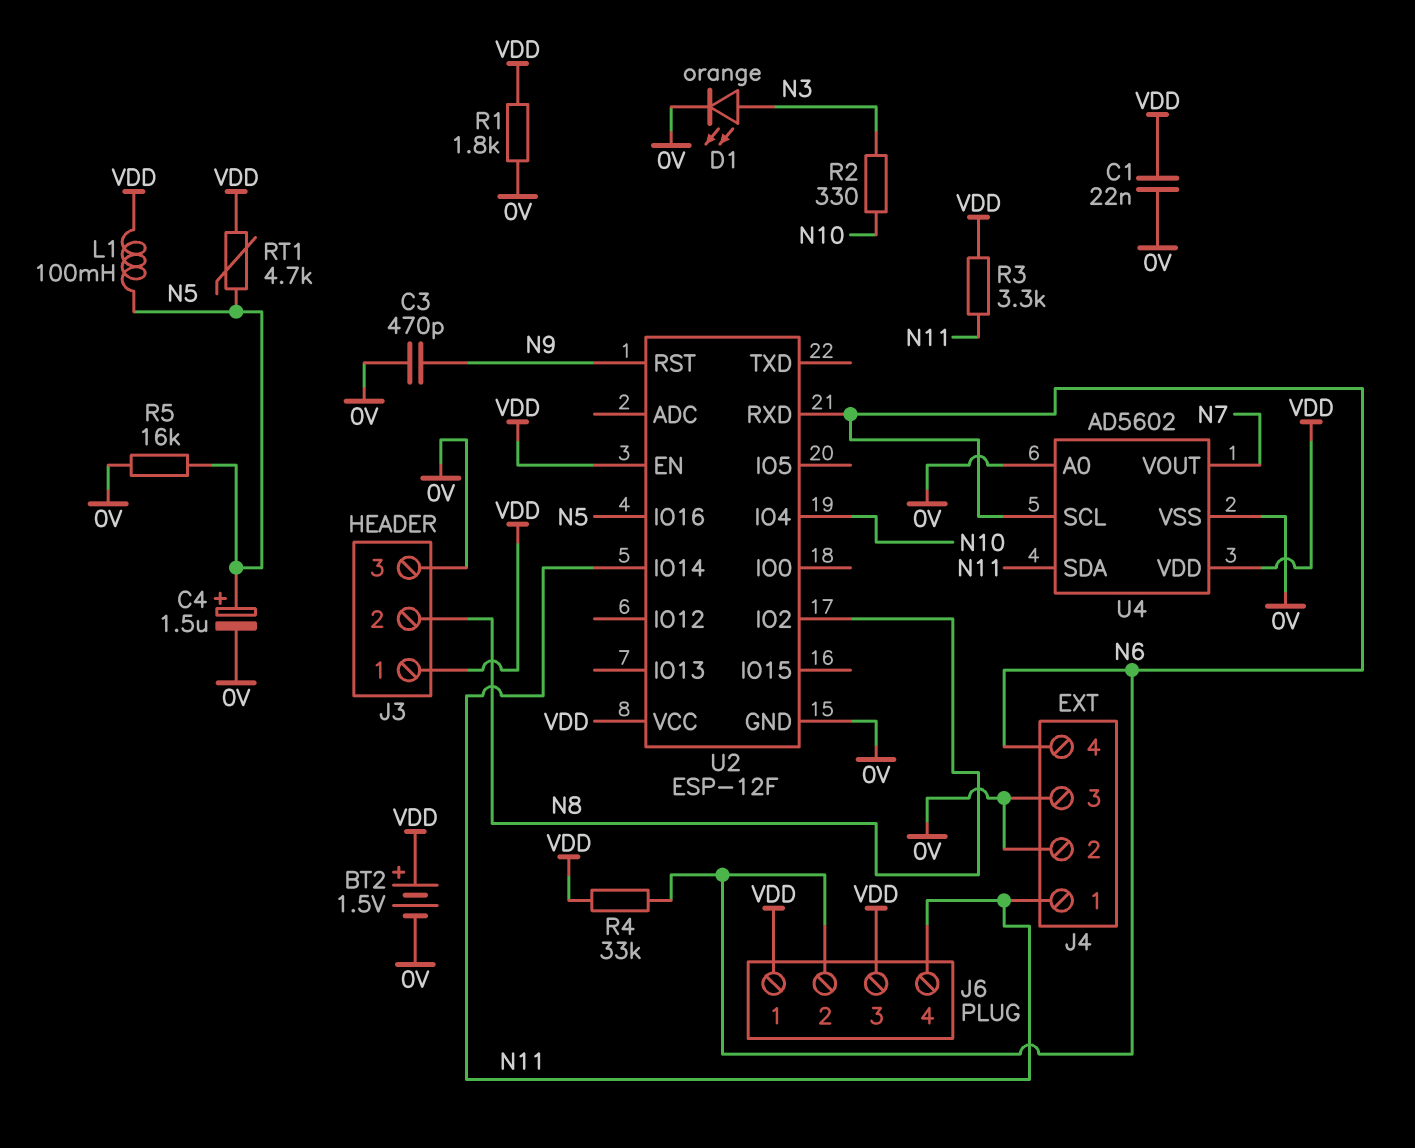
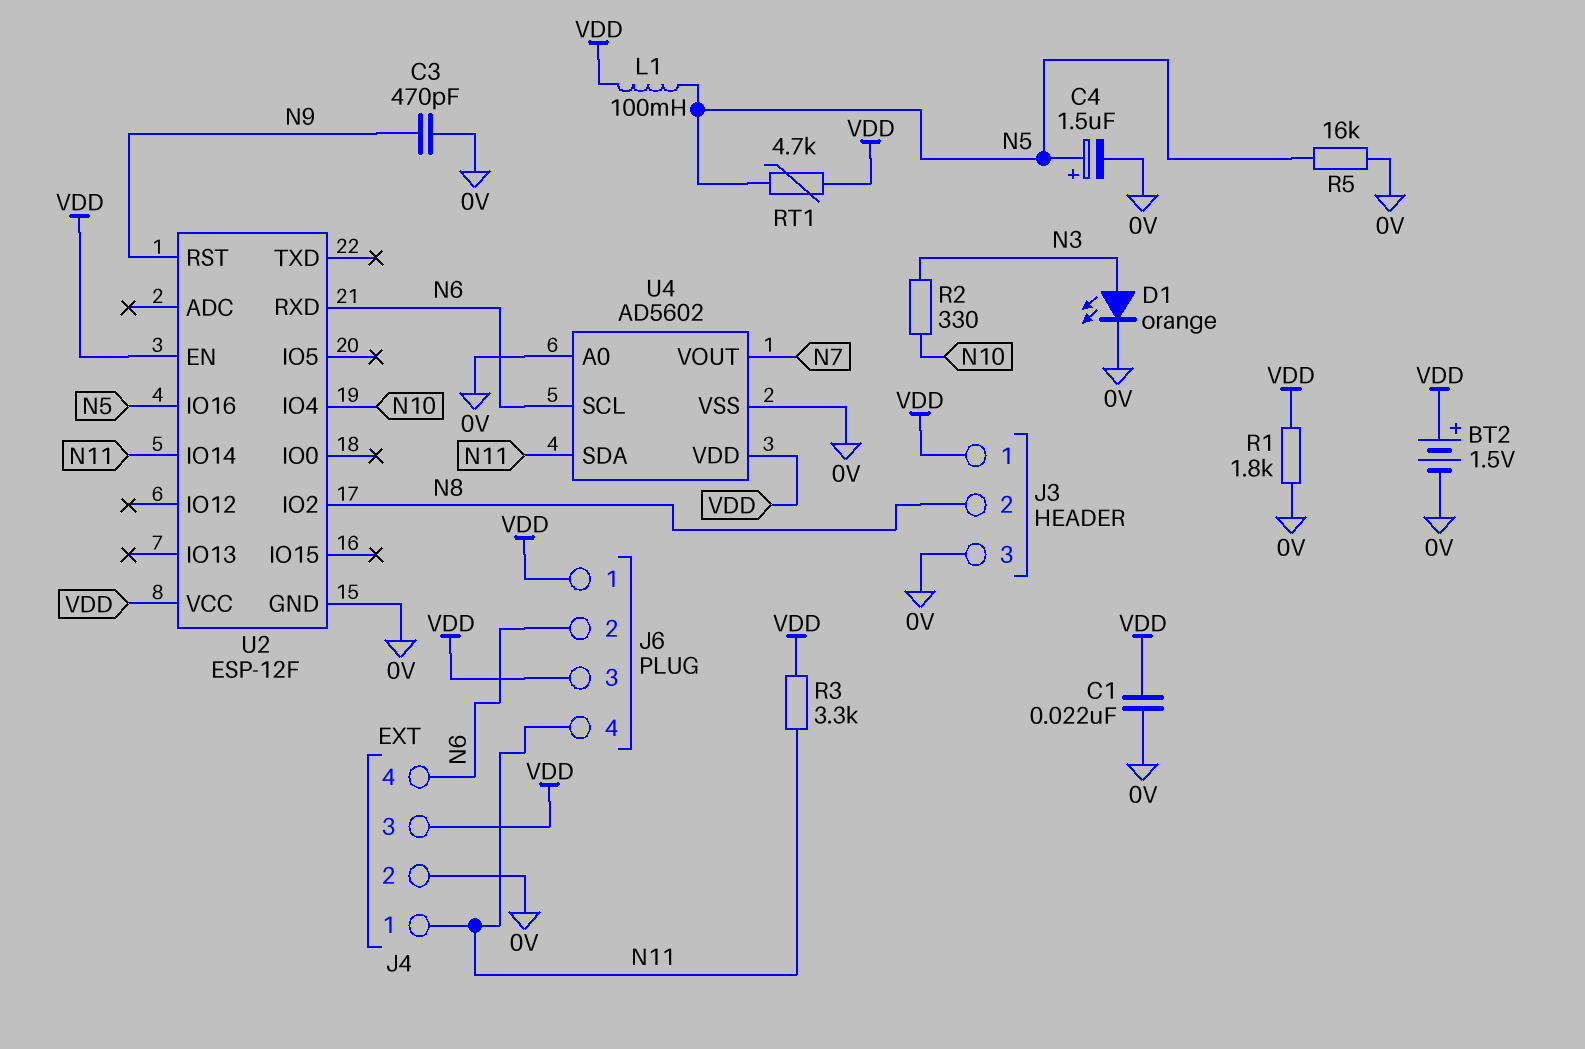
J4 pin 3: 0V -> VDD
R4: 33k (N6, VDD) -> none

